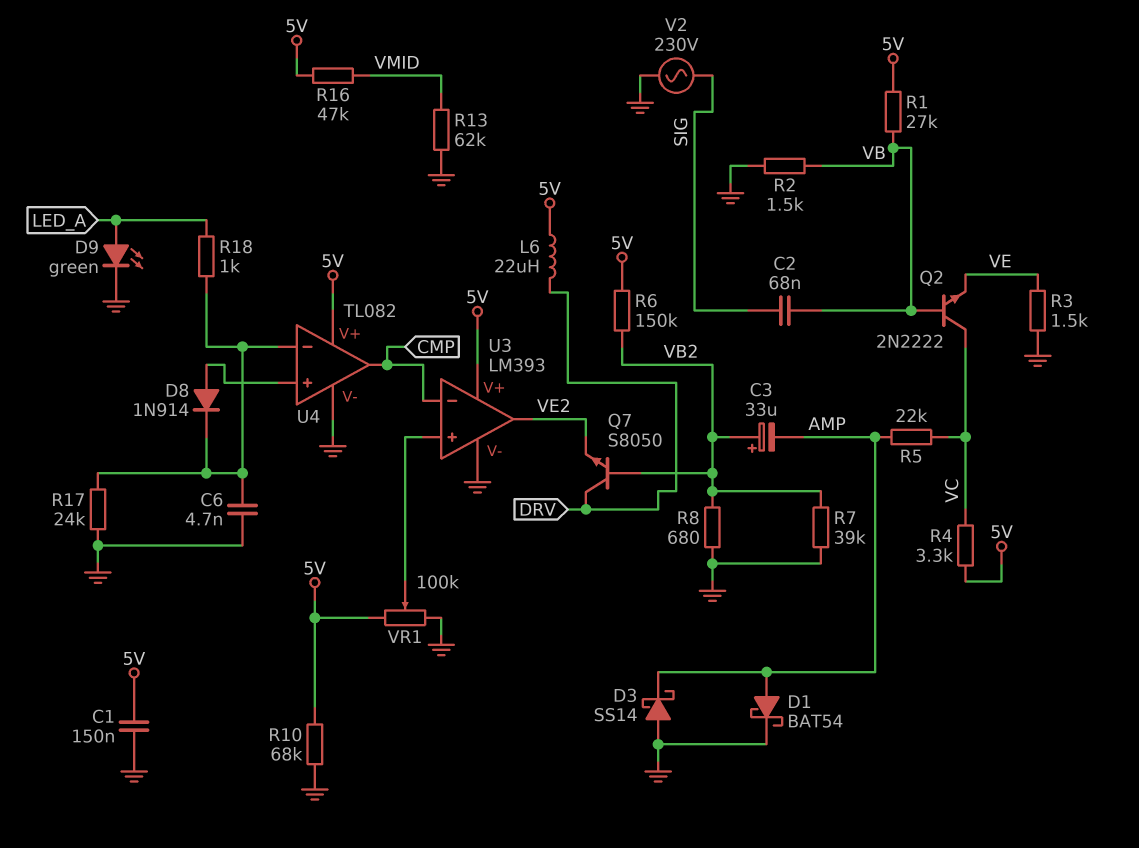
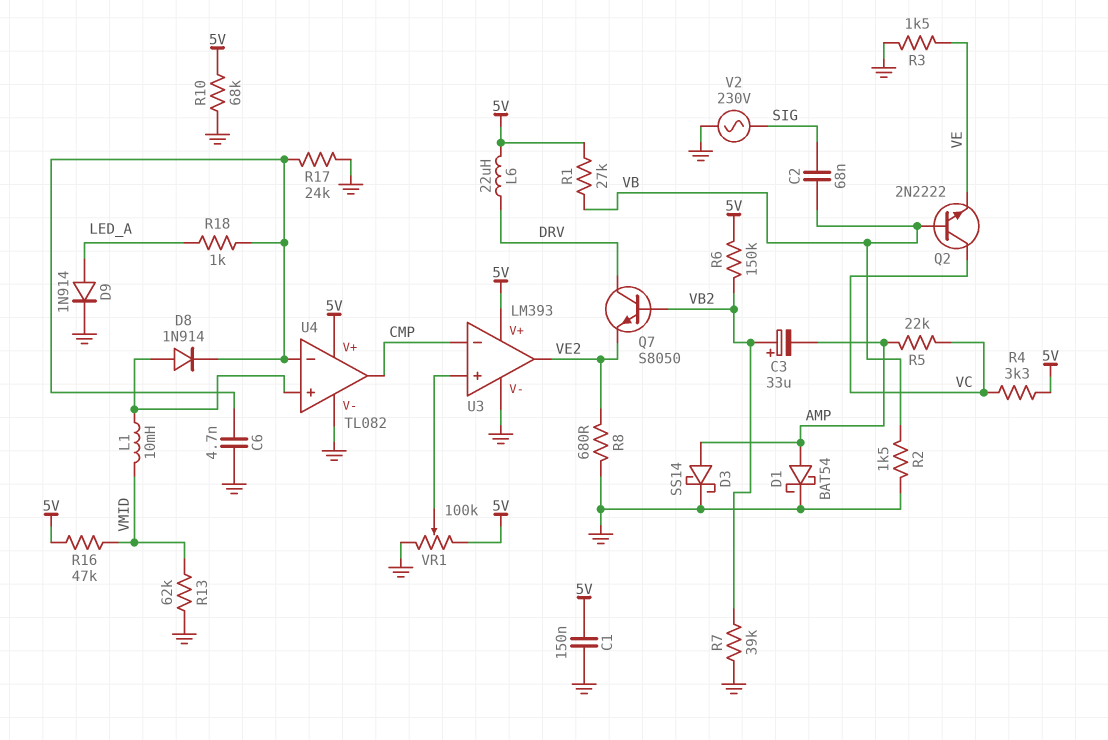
D3: schottky SS14 (A GND, K AMP) -> schottky SS14 (A AMP, K GND)
D9: LED green (A LED_A, K GND) -> diode 1N914 (A LED_A, K GND)
L1: none -> 10mH (U4/in+, VMID)
R8: 680 (GND, VB2) -> 680 (GND, VE2)

